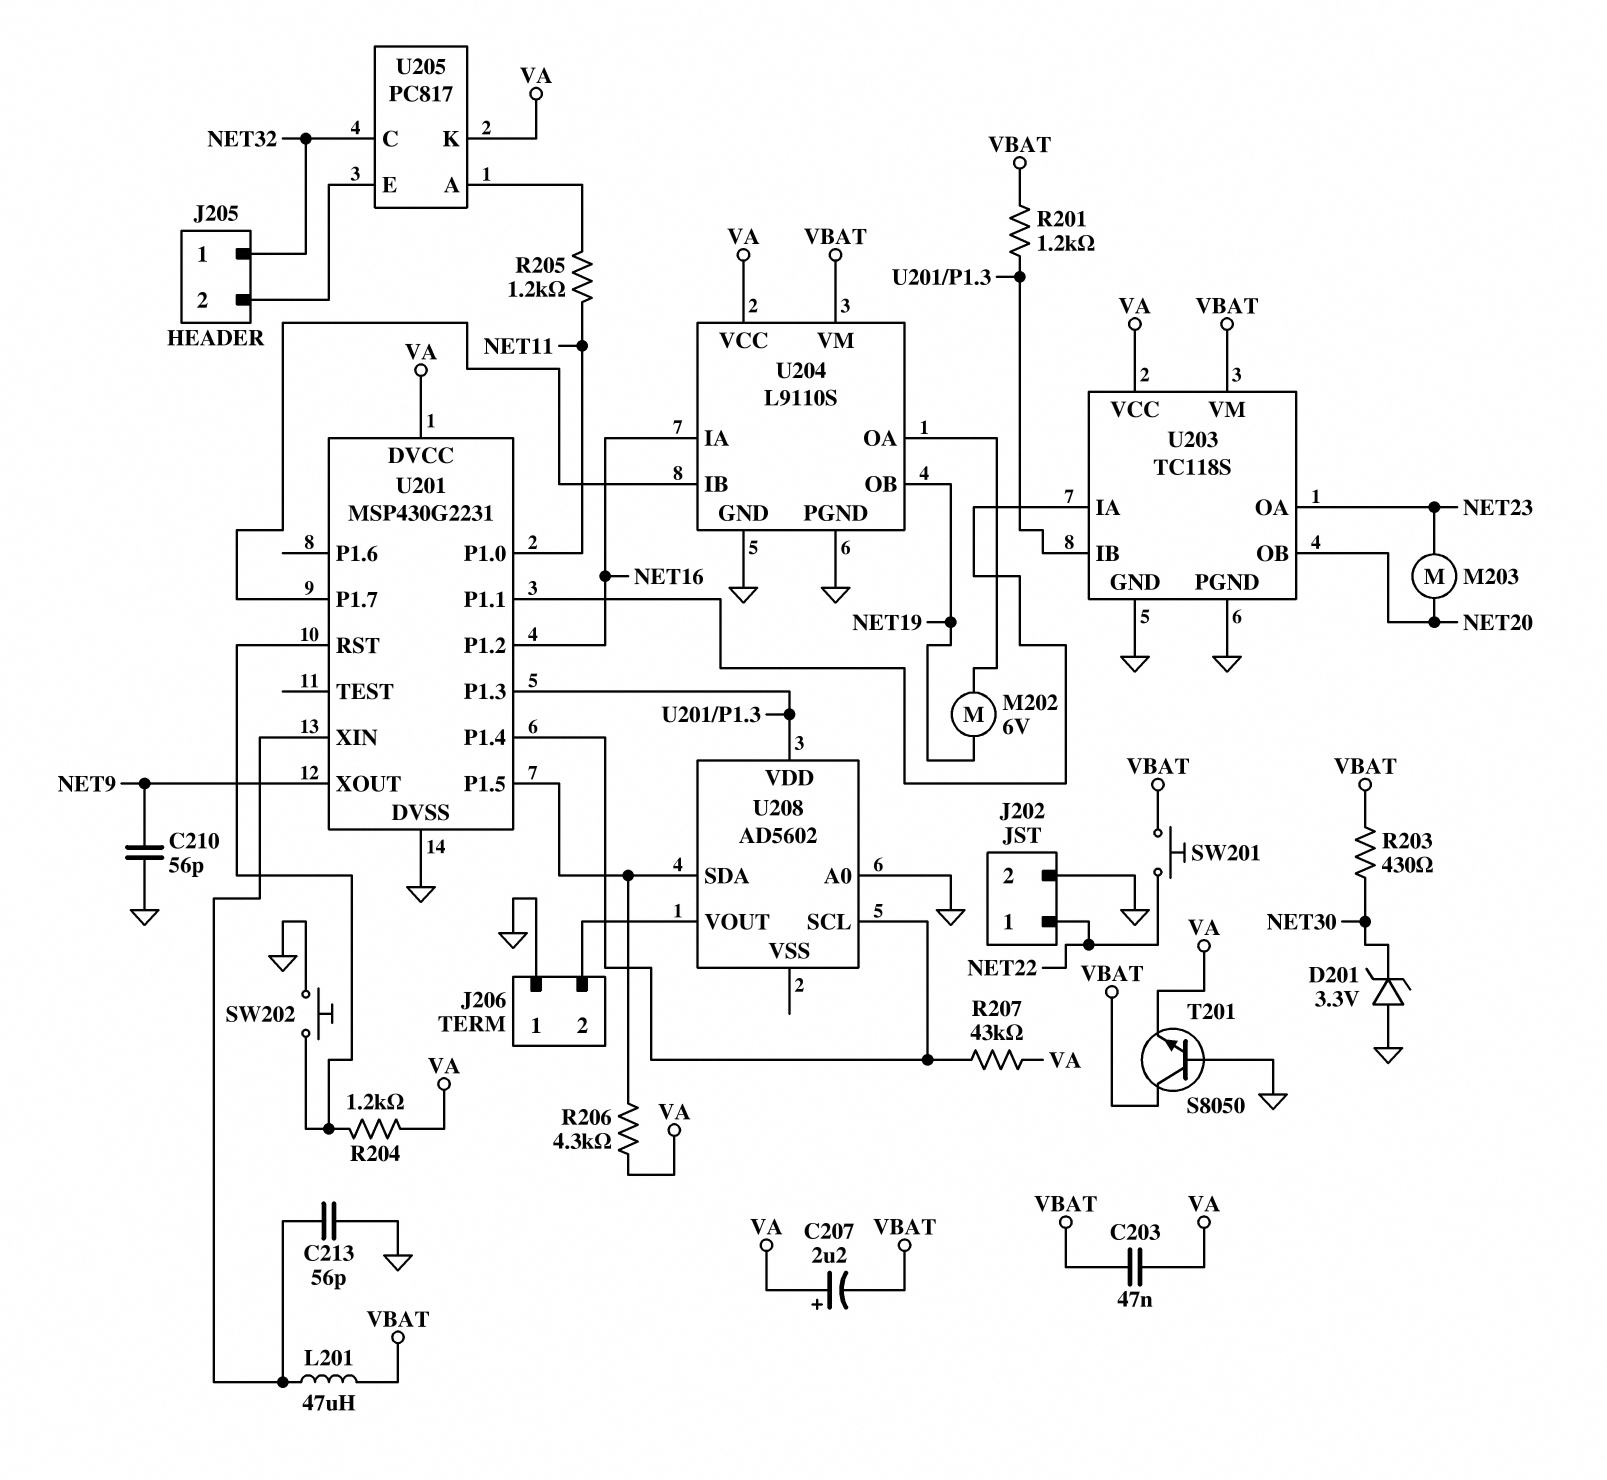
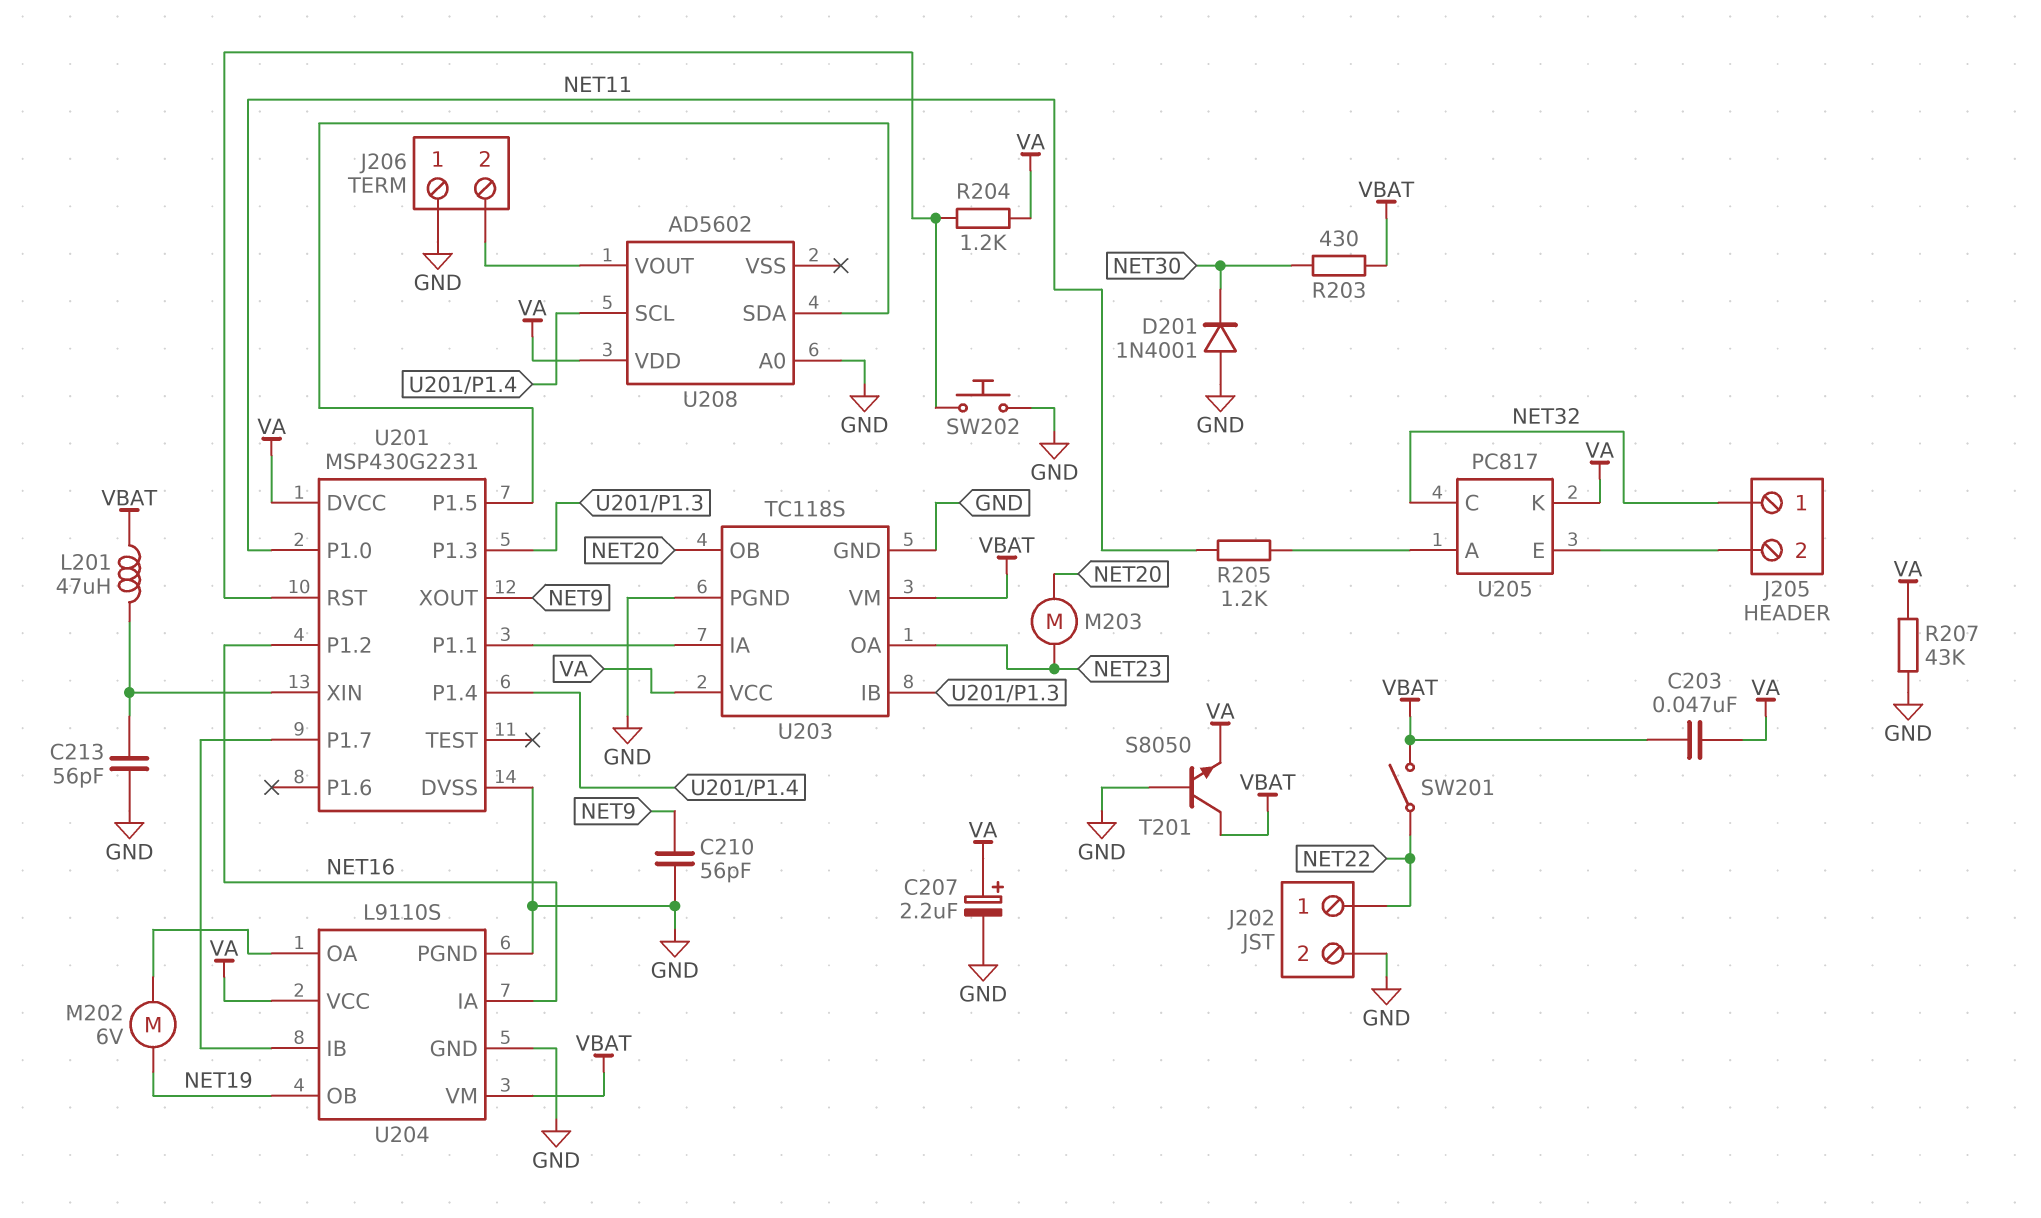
C207: 2.2uF (plus VA, minus VBAT) -> 2.2uF (plus VA, minus GND)
D201: zener 3.3V (A GND, K NET30) -> diode 1N4001 (A GND, K NET30)
R201: 1.2k (U201/P1.3, VBAT) -> none
R206: 4.3k (U201/P1.5, VA) -> none
R207: 43k (U201/P1.4, VA) -> 43k (GND, VA)
SW201: button (NET22, VBAT) -> switch (NET22, VBAT)
U208 pin VDD: U201/P1.3 -> VA

